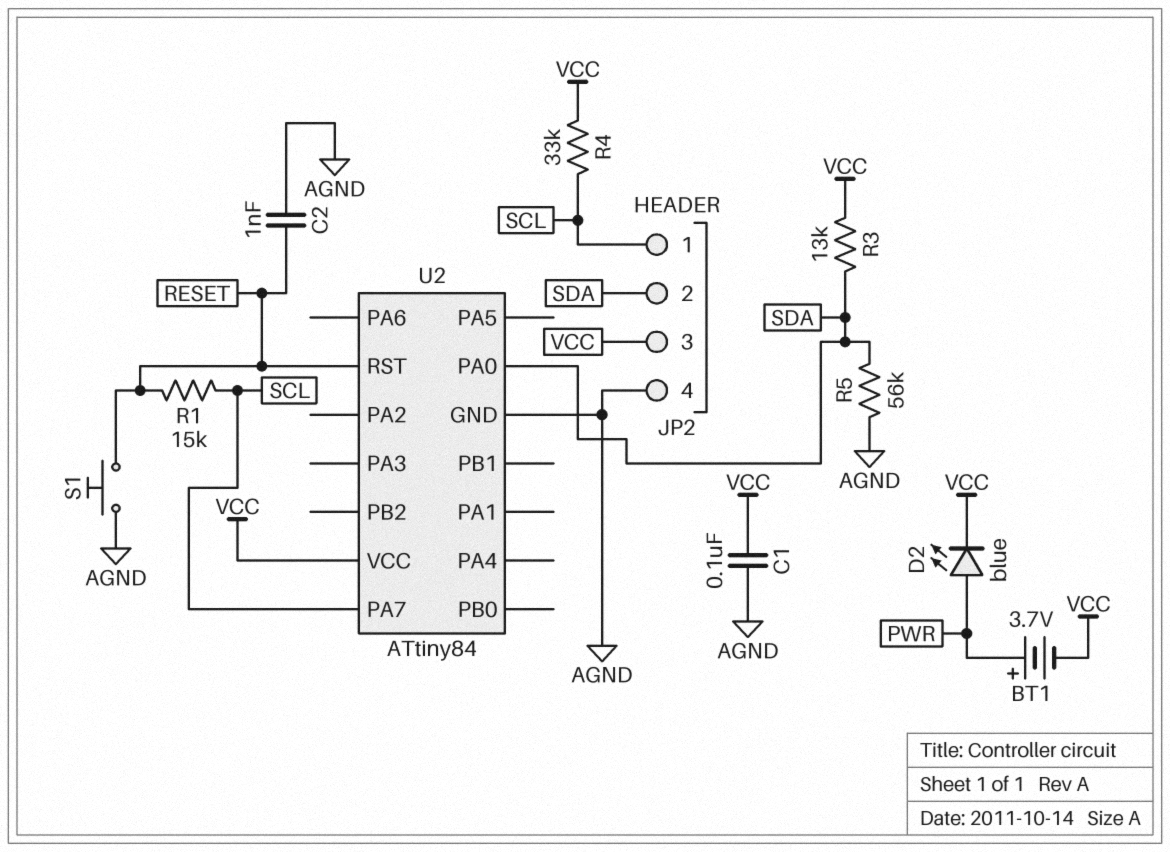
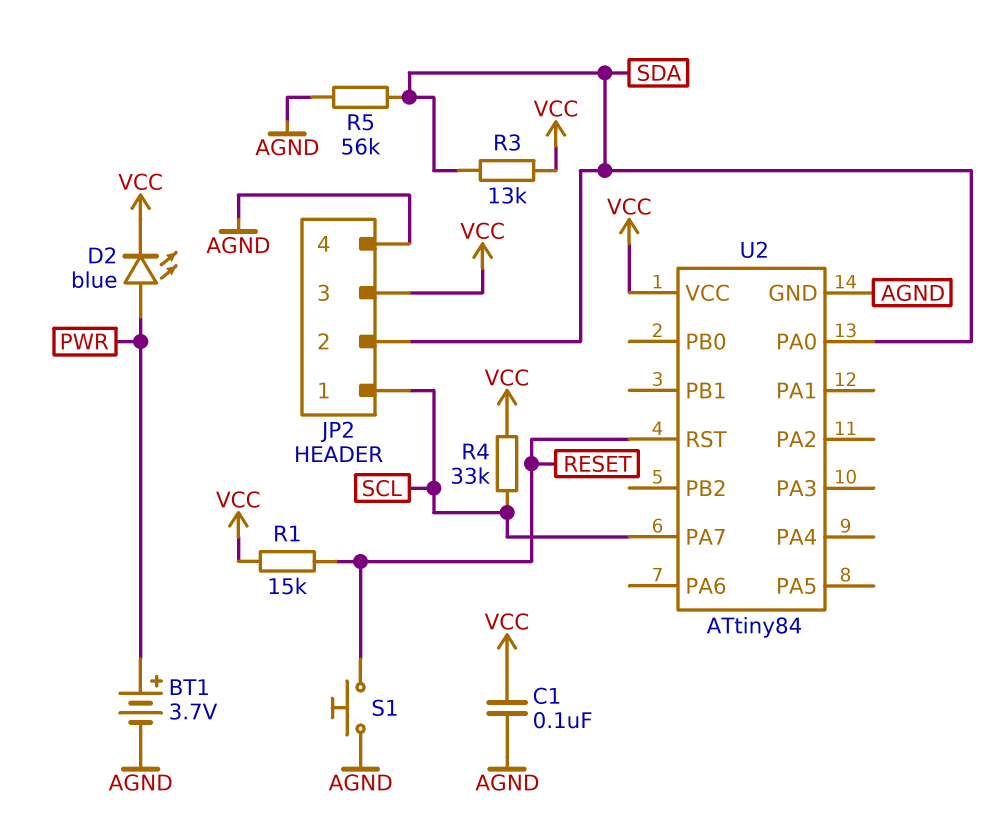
BT1: 3.7V (plus PWR, minus VCC) -> 3.7V (plus PWR, minus AGND)
C2: 1nF (AGND, RESET) -> none
R1: 15k (RESET, SCL) -> 15k (RESET, VCC)

